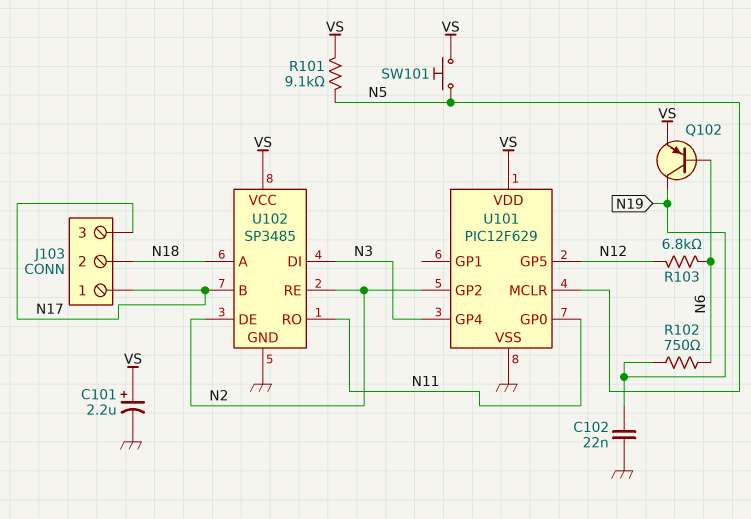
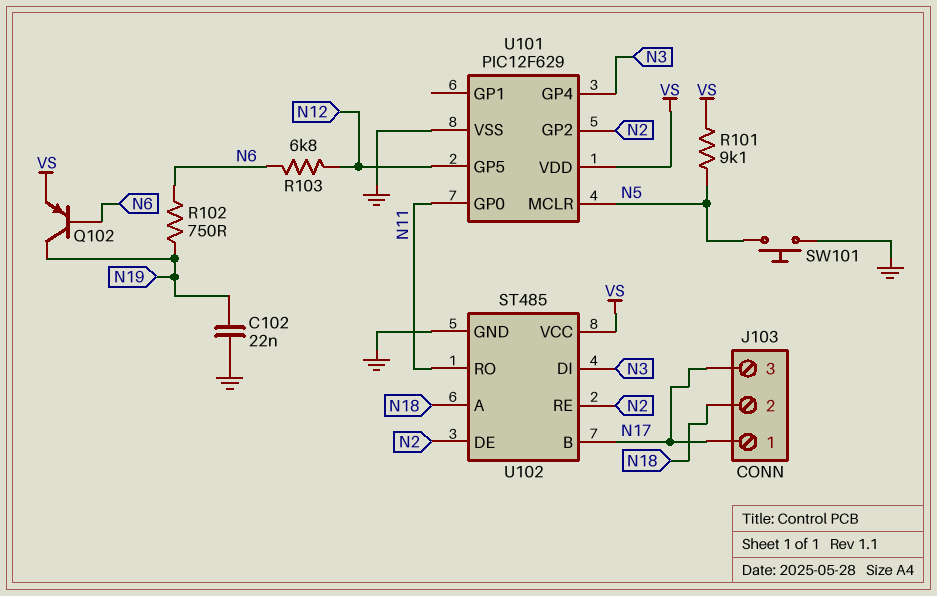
C101: 2.2uF (plus VS, minus GND) -> none
SW101: button (N5, VS) -> button (GND, N5)
U102: SP3485 -> ST485

